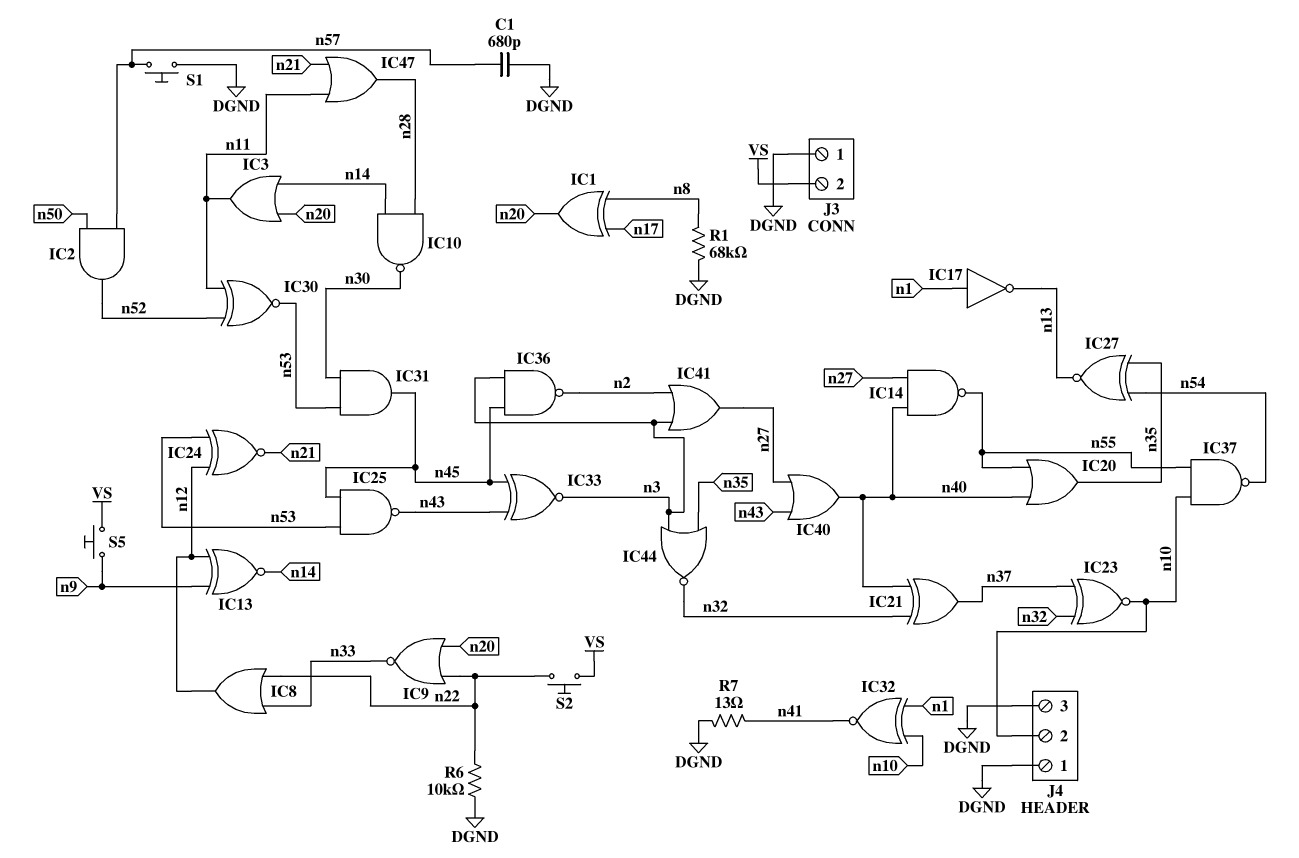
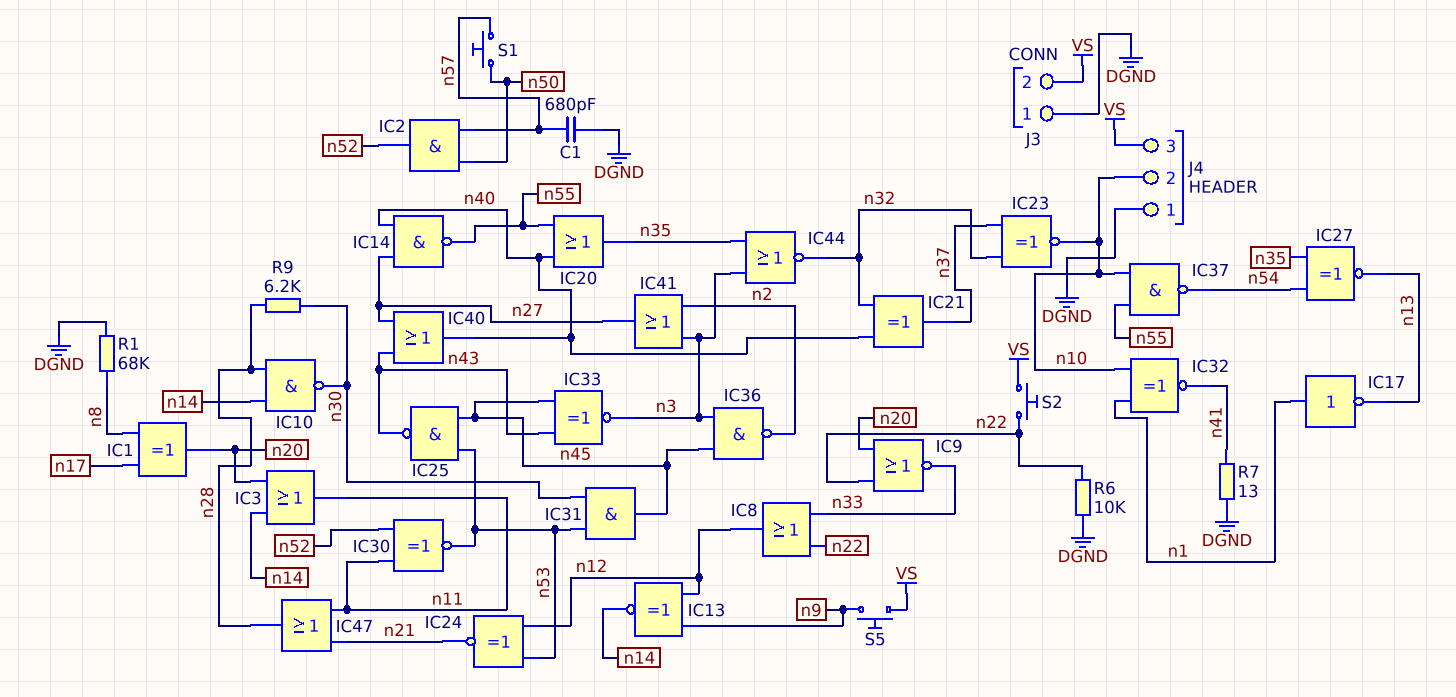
J4 pin 3: DGND -> VS
R9: none -> 6.2k (n28, n30)
S1: button (DGND, n57) -> button (n50, n57)

